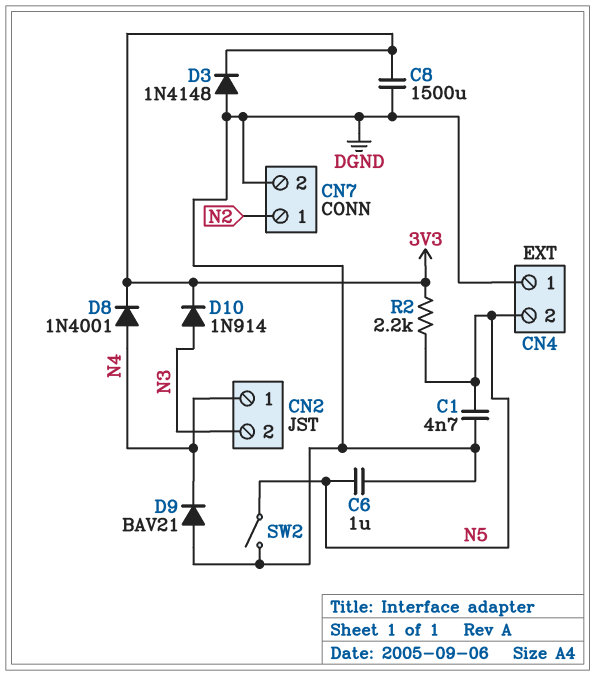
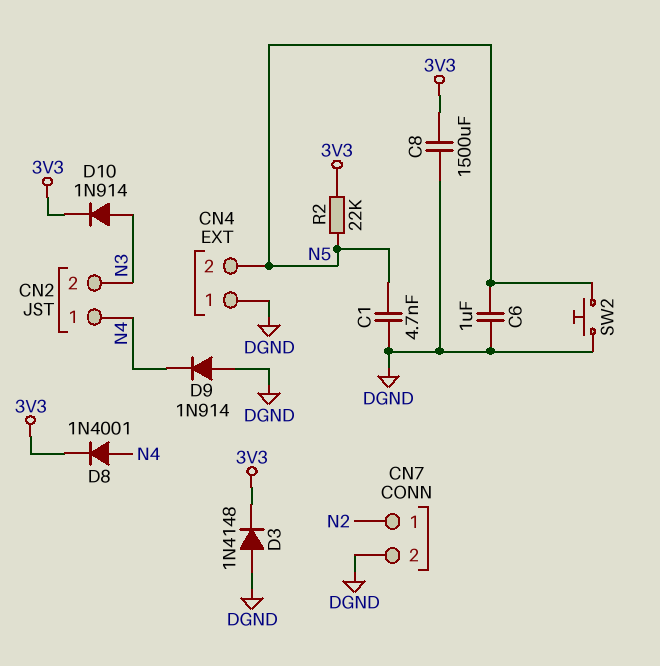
D9: diode BAV21 (A DGND, K N4) -> diode 1N914 (A DGND, K N4)
R2: 2.2k (3V3, N5) -> 22k (3V3, N5)
SW2: switch (DGND, N5) -> button (DGND, N5)

